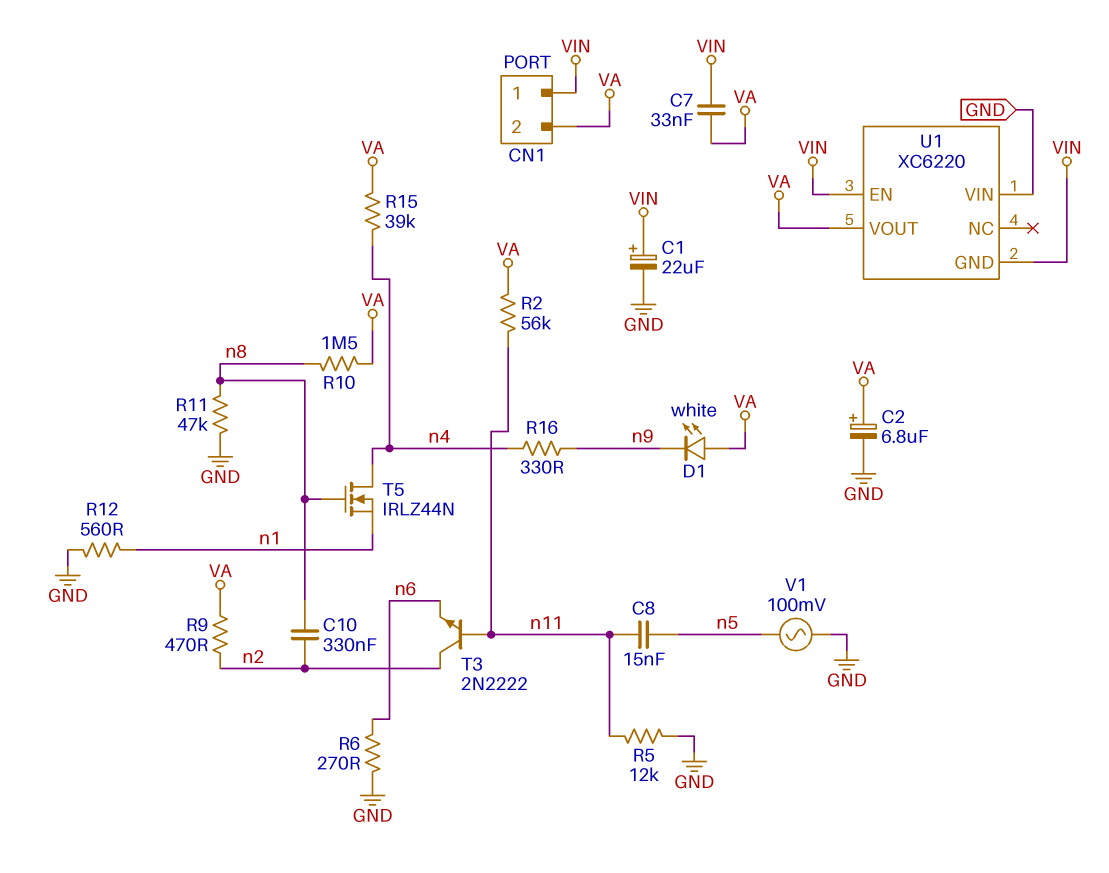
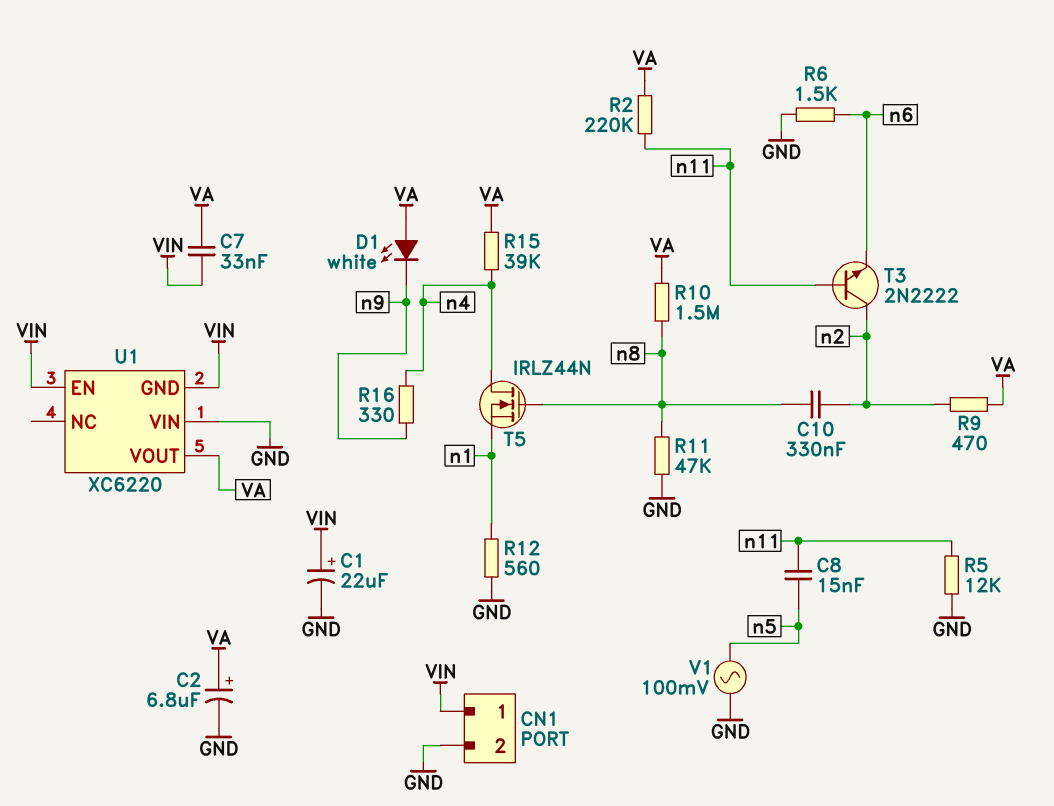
CN1 pin 2: VA -> GND
R2: 56k (VA, n11) -> 220k (VA, n11)
R6: 270 (GND, n6) -> 1.5k (GND, n6)

